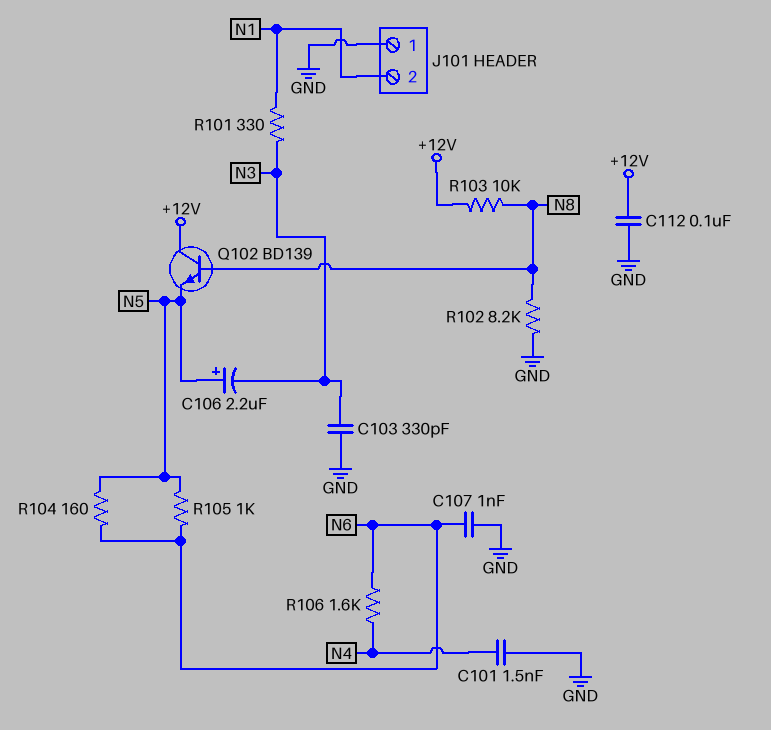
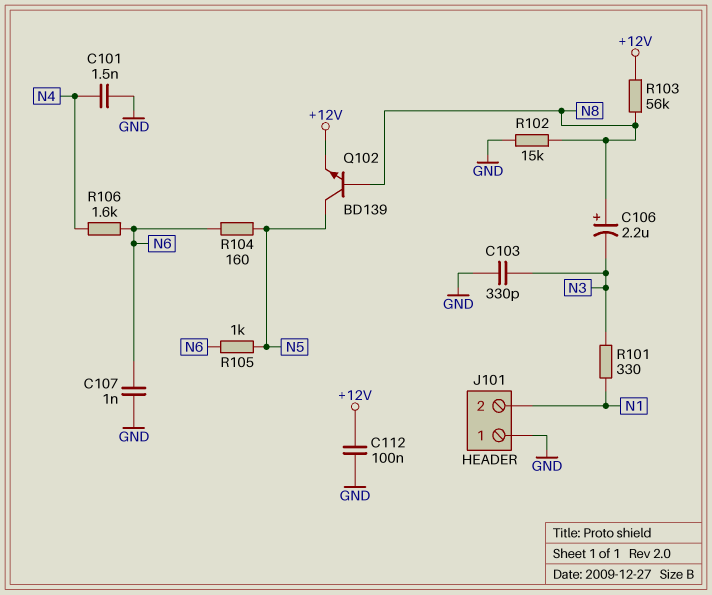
C106: 2.2uF (plus N5, minus N3) -> 2.2uF (plus N8, minus N3)
Q102: NPN BD139 (B N8, C +12V, E N5) -> NPN BD139 (B N8, C N5, E +12V)
R102: 8.2k (GND, N8) -> 15k (GND, N8)
R103: 10k (+12V, N8) -> 56k (+12V, N8)

